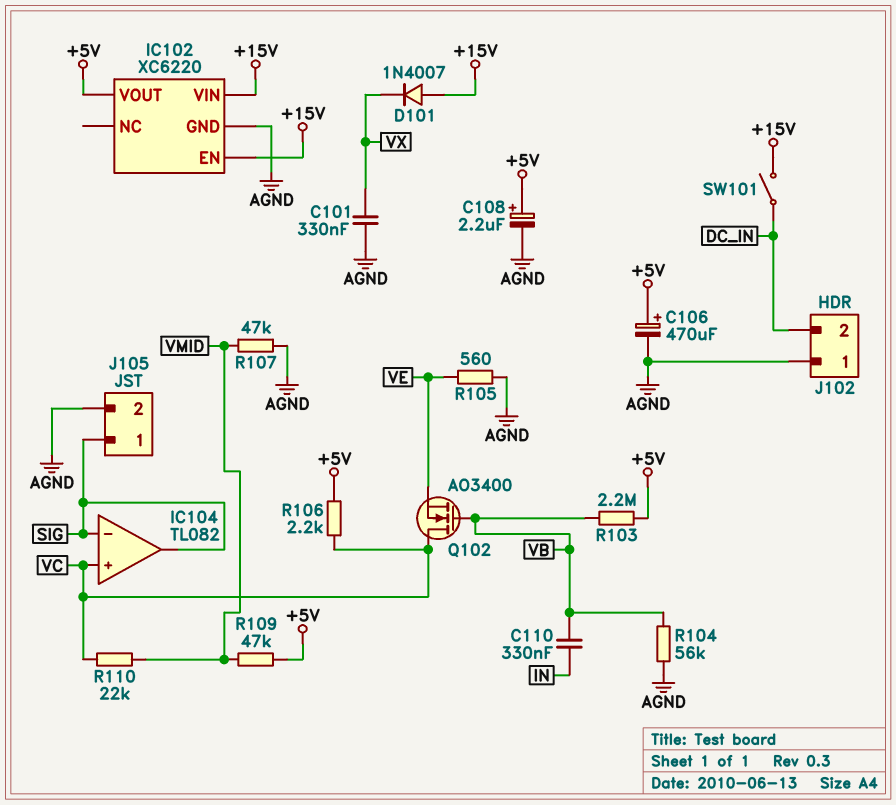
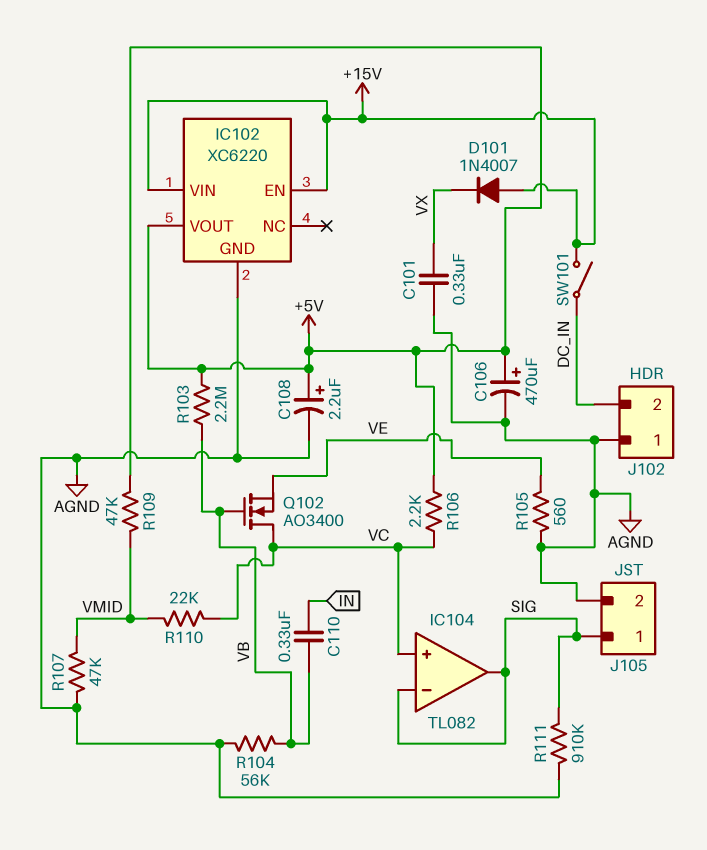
R111: none -> 910k (AGND, SIG)

